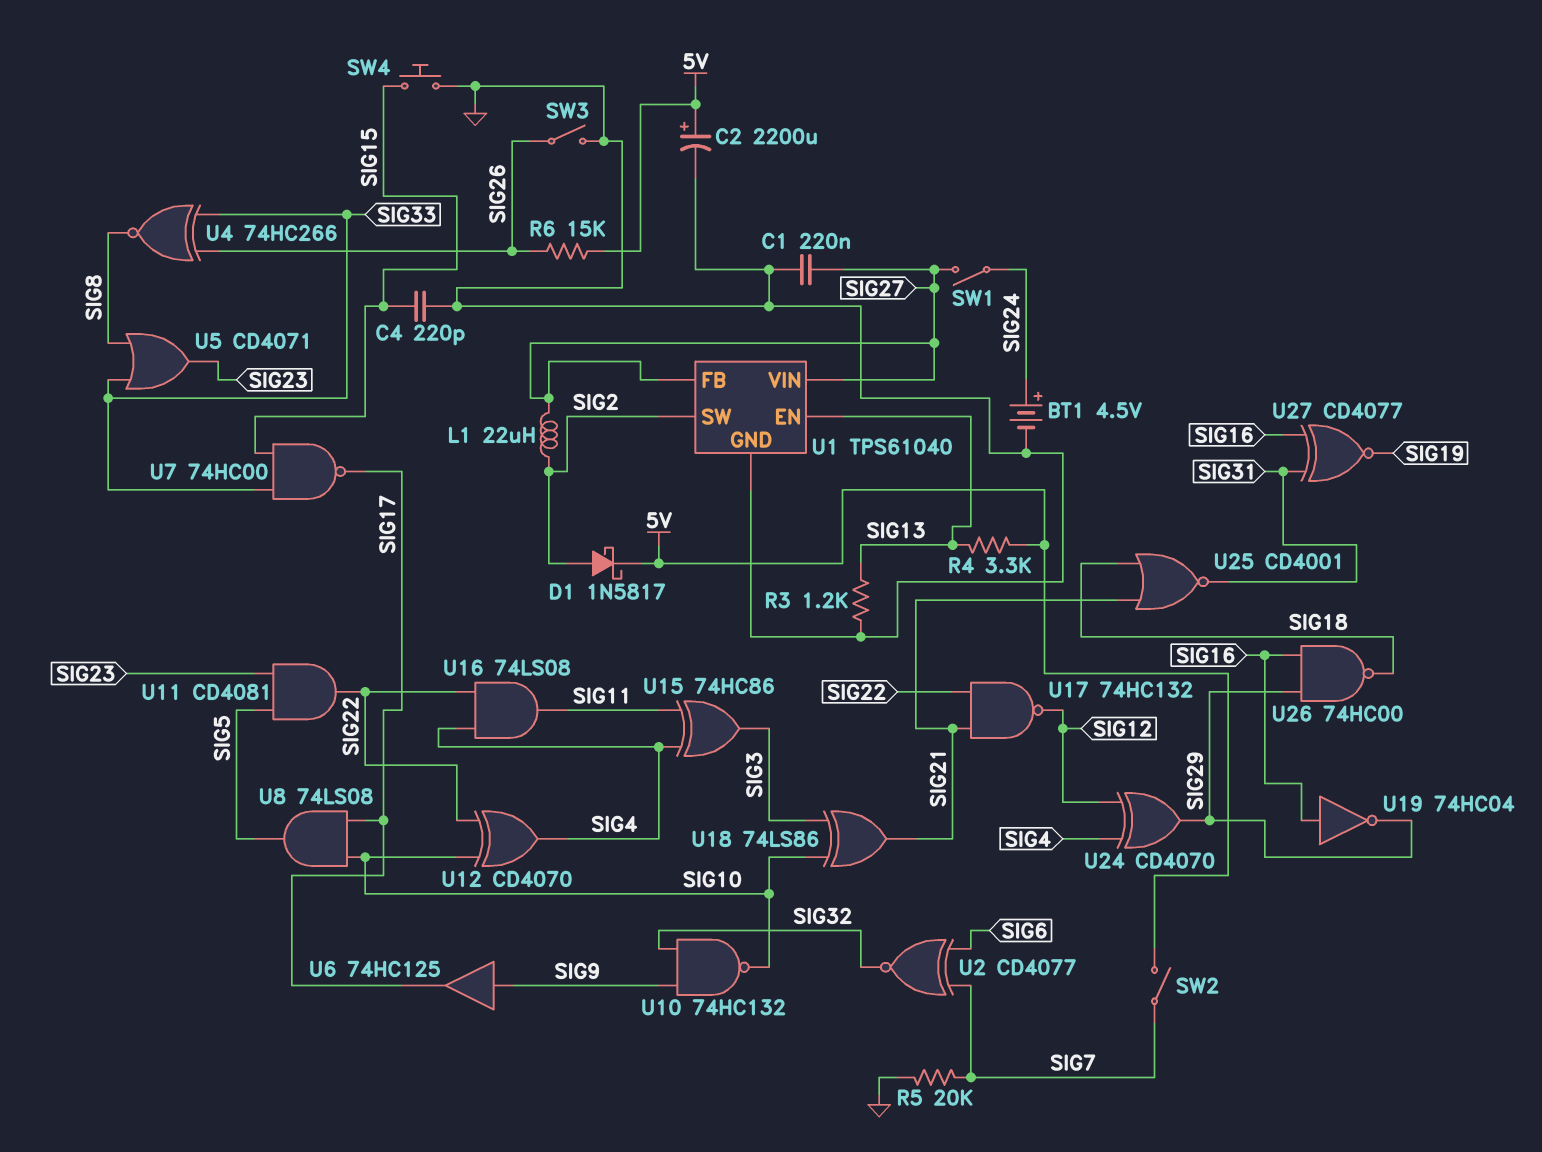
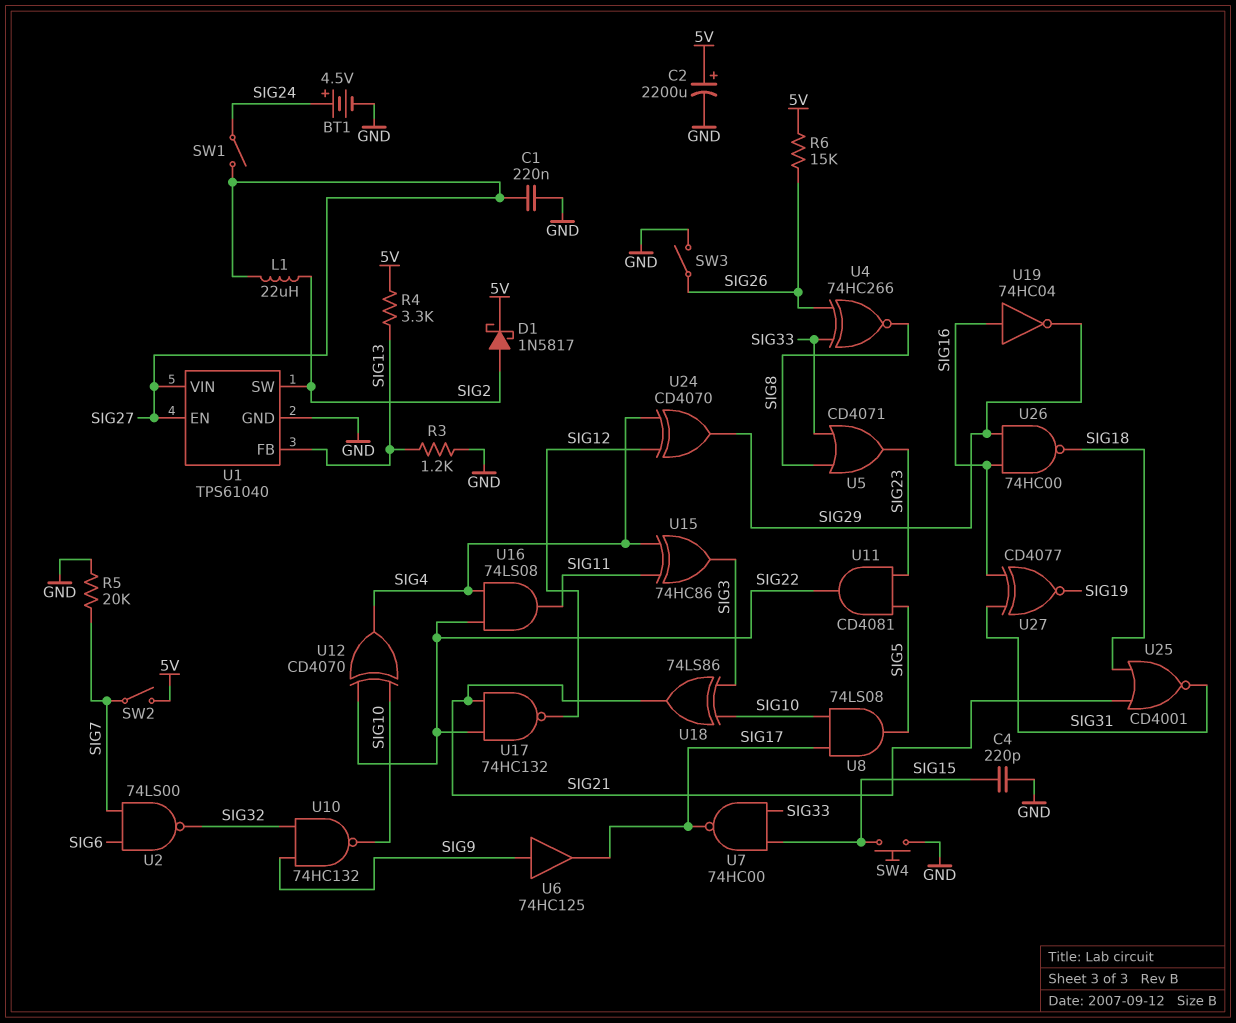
U1 pin EN: SIG13 -> SIG27
U1 pin FB: SIG27 -> SIG13
U2: XNOR CD4077 (in SIG6, in SIG7, out SIG32) -> NAND 74LS00 (in SIG6, in SIG7, out SIG32)

